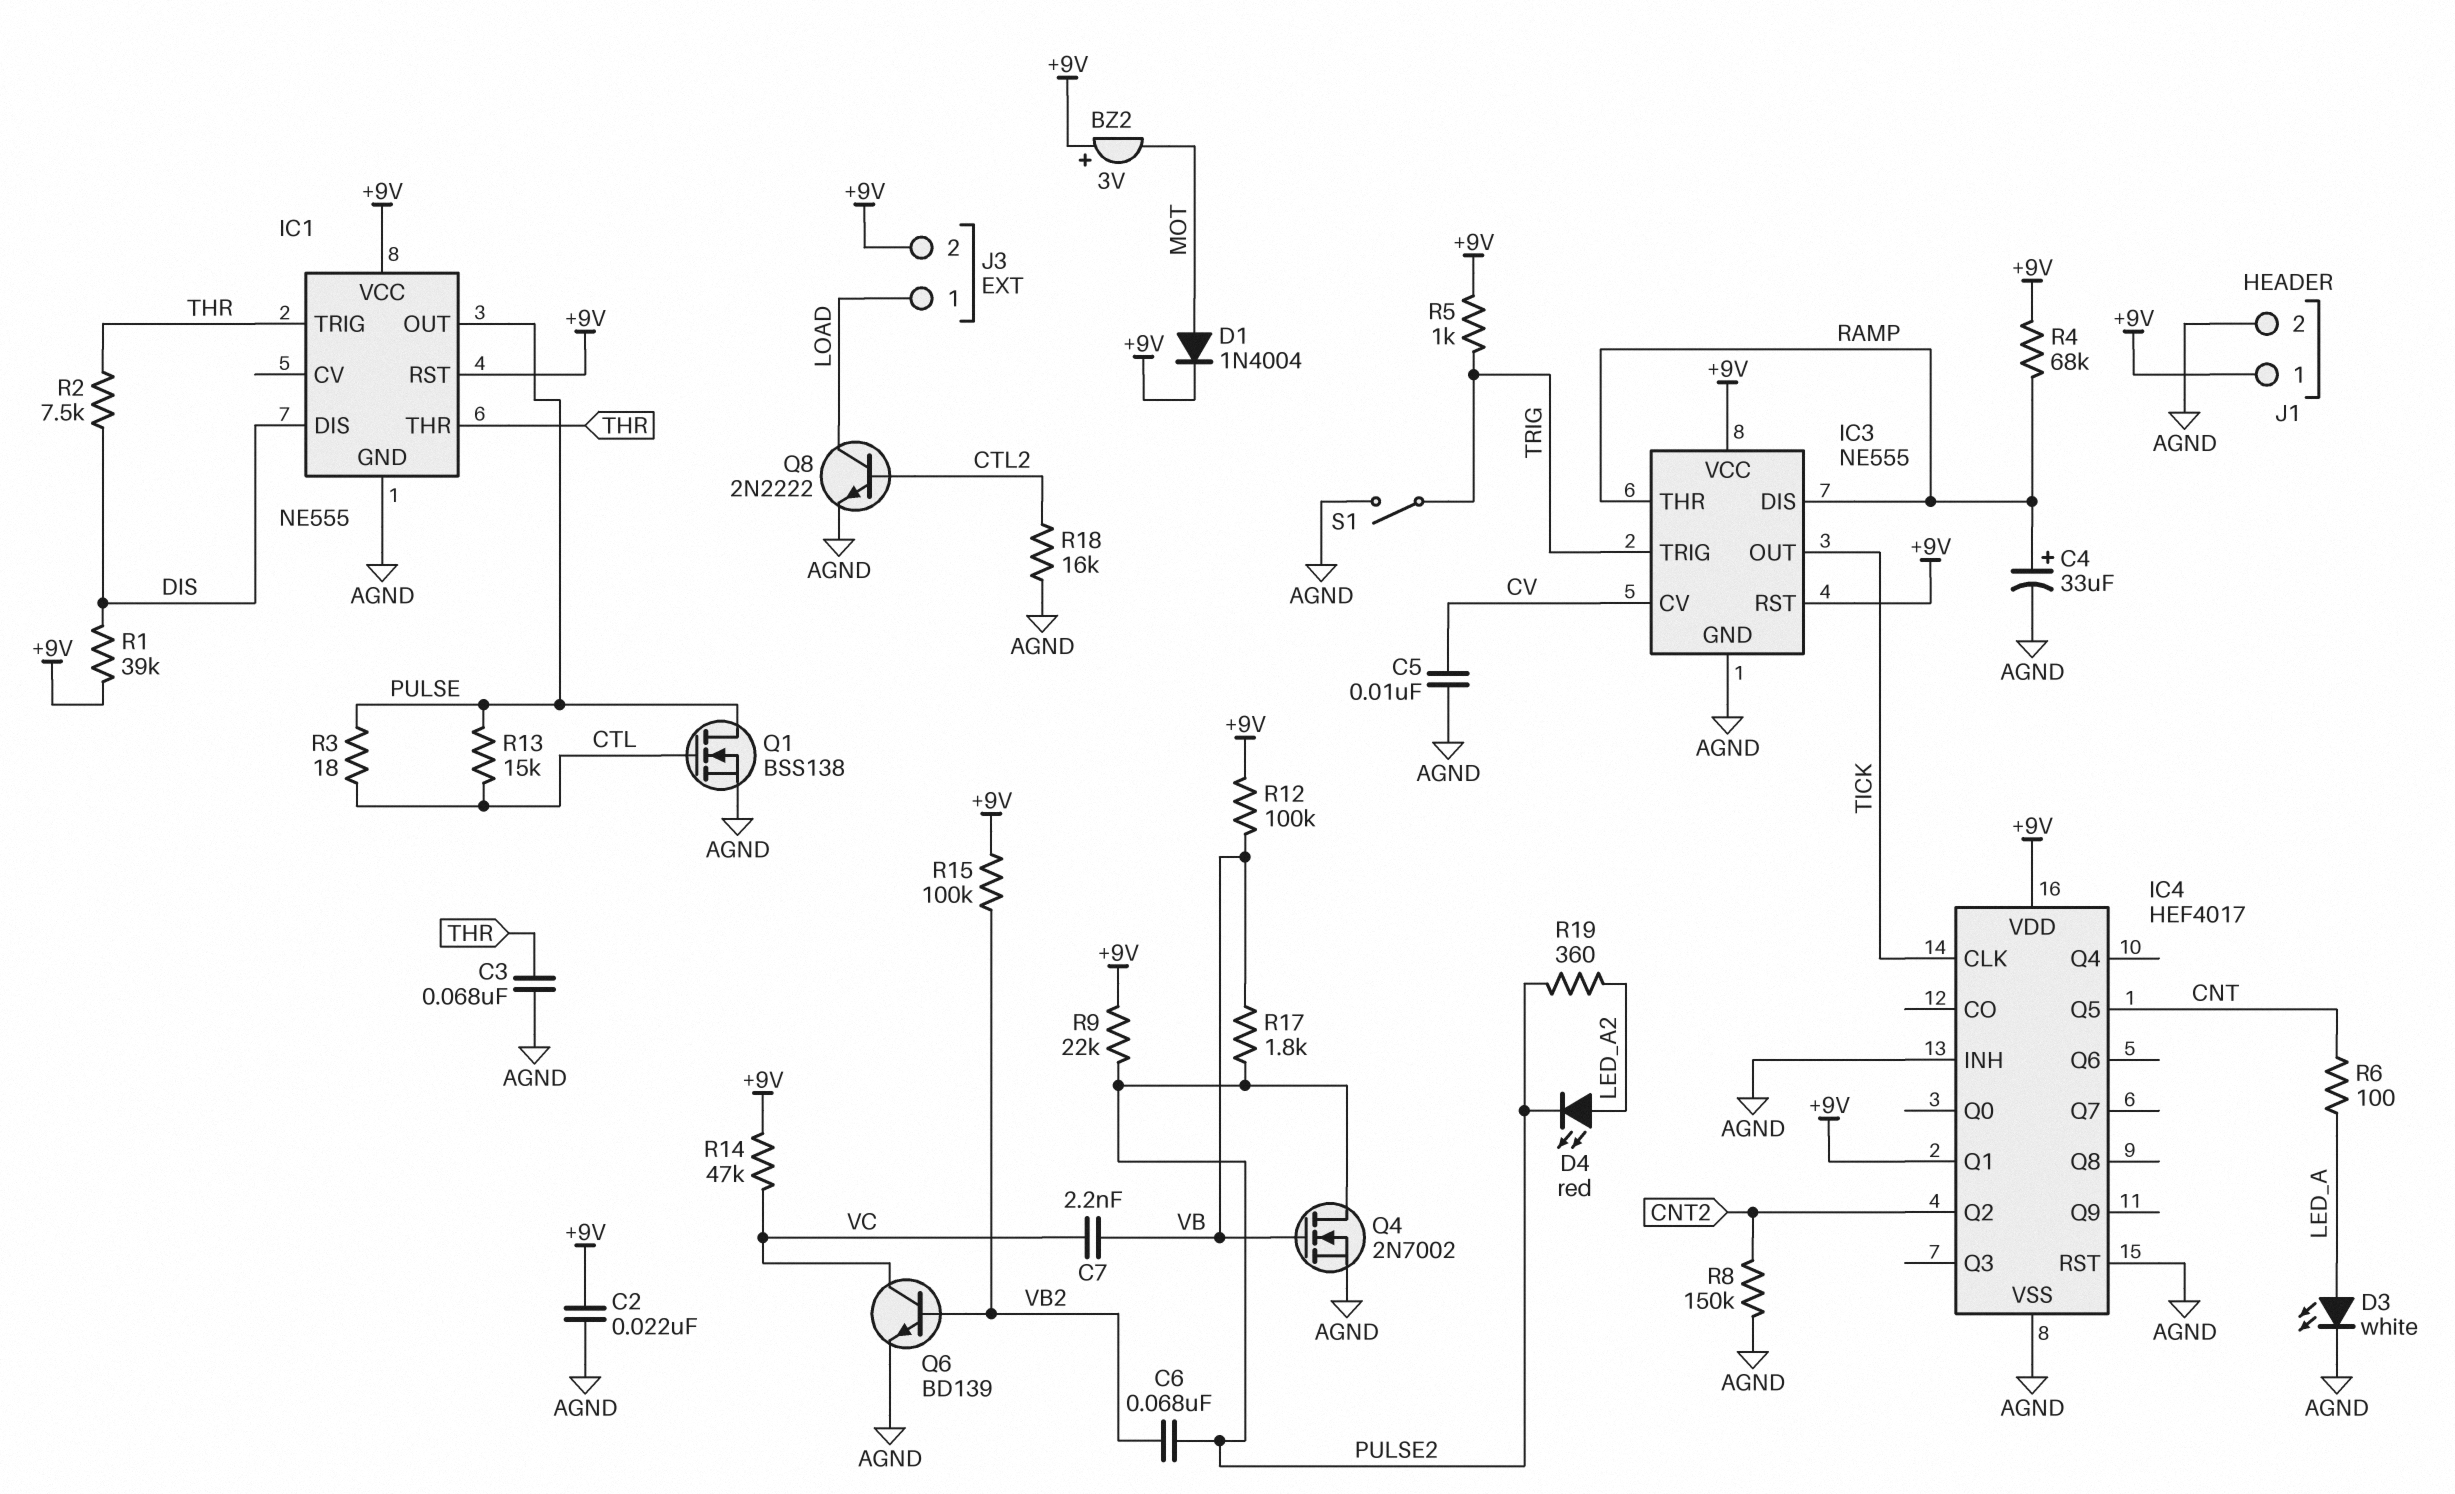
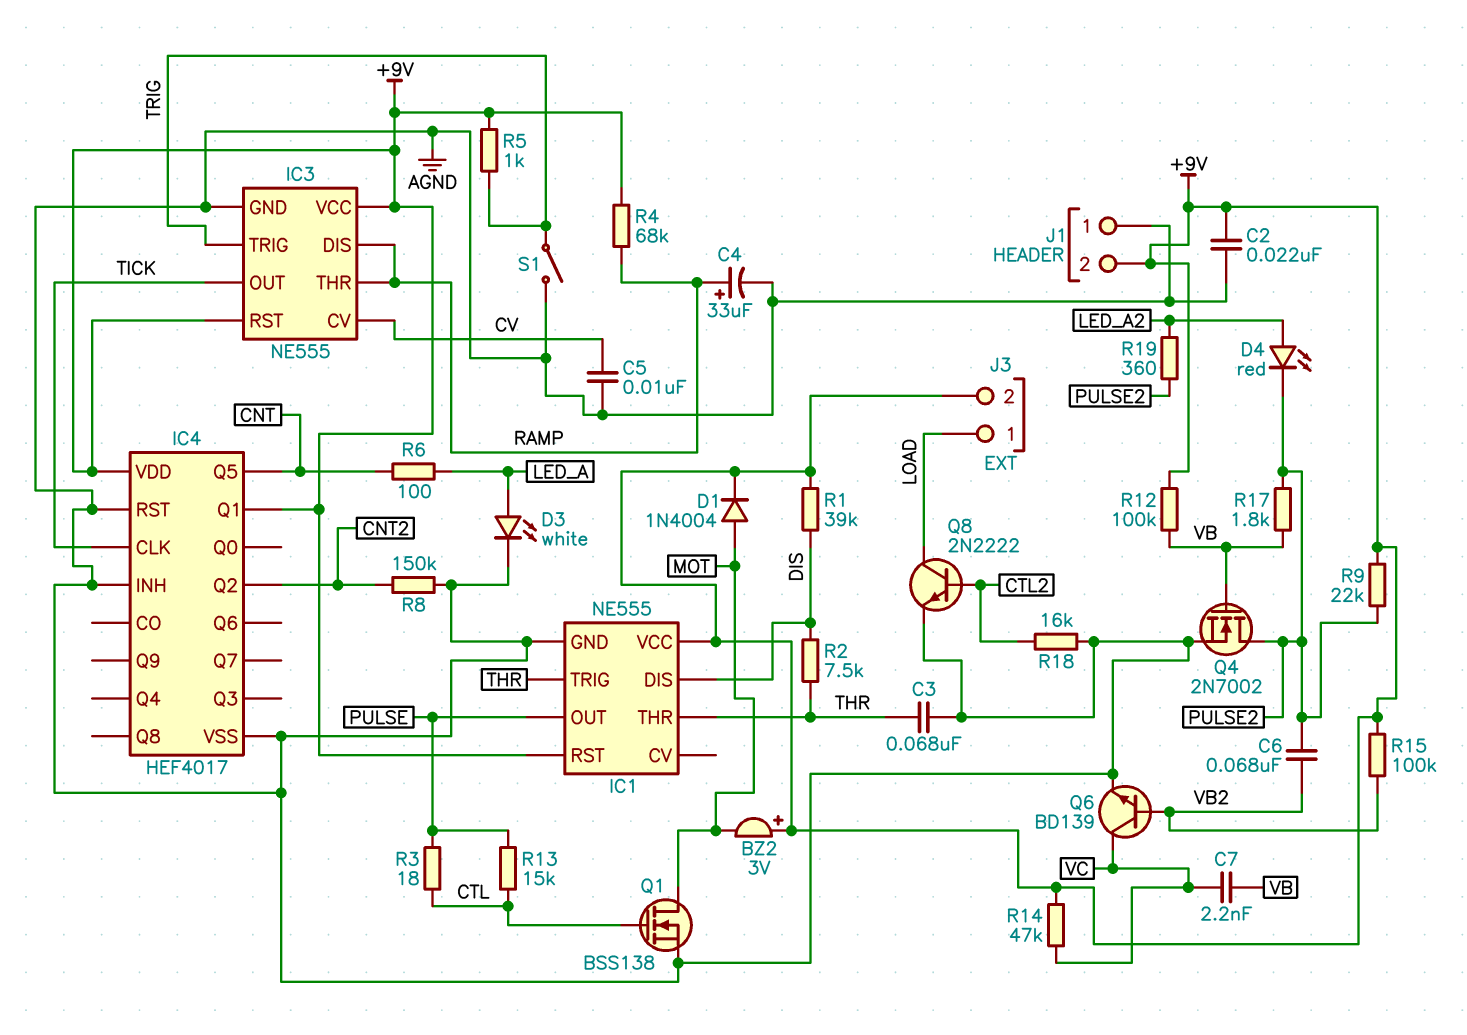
J1 pin 1: +9V -> AGND
J1 pin 2: AGND -> +9V
Q1: NMOS BSS138 (G CTL, D PULSE, S AGND) -> NMOS BSS138 (G CTL, D MOT, S AGND)

